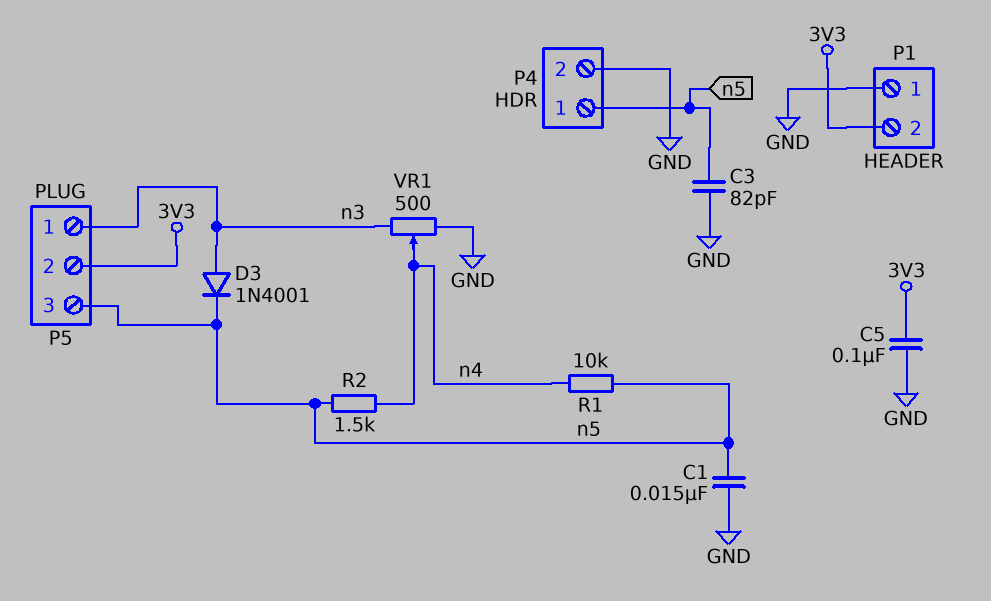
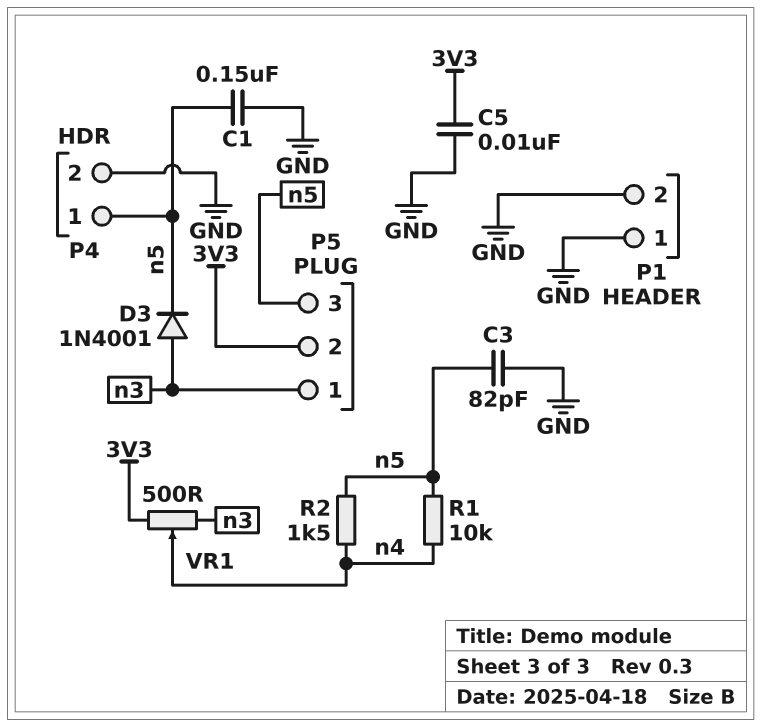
C1: 15nF (GND, n5) -> 150nF (GND, n5)
C5: 100nF (3V3, GND) -> 10nF (3V3, GND)
P1 pin 2: 3V3 -> GND
VR1: 500 (GND, n3, wiper n4) -> 500 (3V3, n3, wiper n4)

